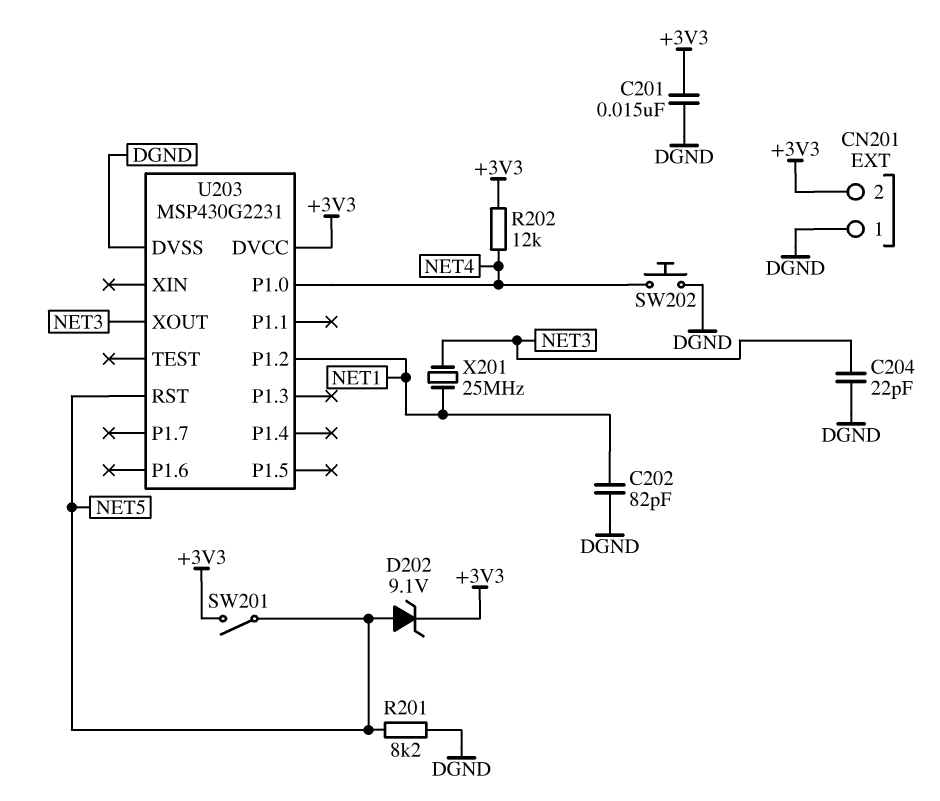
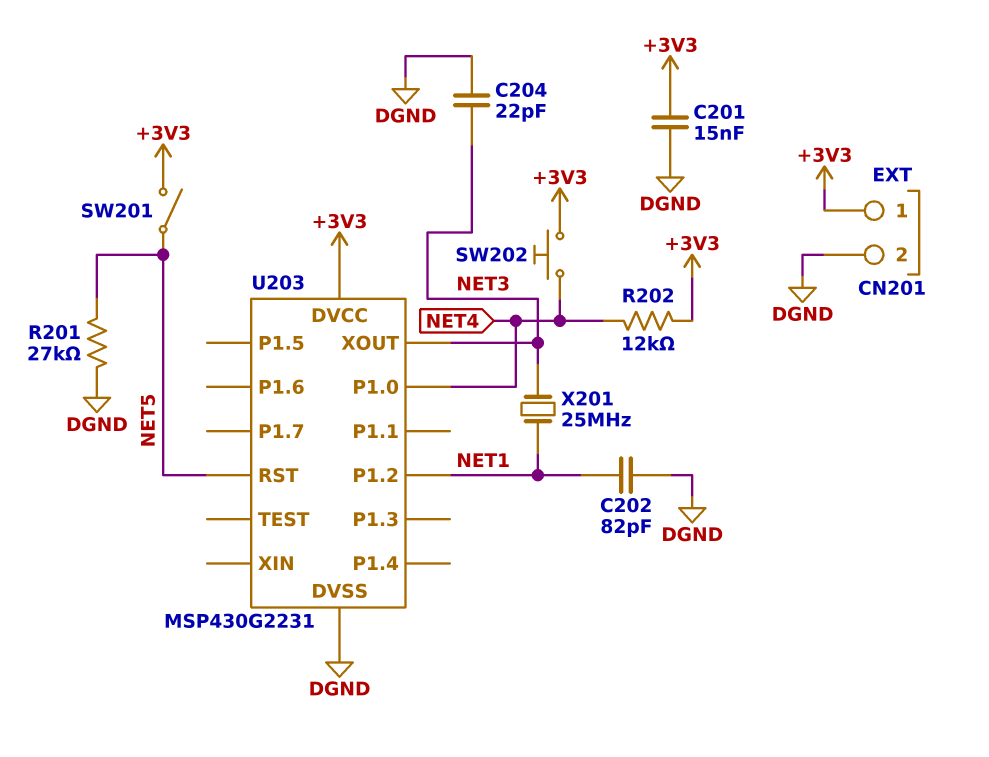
CN201 pin 1: DGND -> +3V3
CN201 pin 2: +3V3 -> DGND
D202: zener 9.1V (A NET5, K +3V3) -> none
R201: 8.2k (DGND, NET5) -> 27k (DGND, NET5)
SW202: button (DGND, NET4) -> button (+3V3, NET4)

